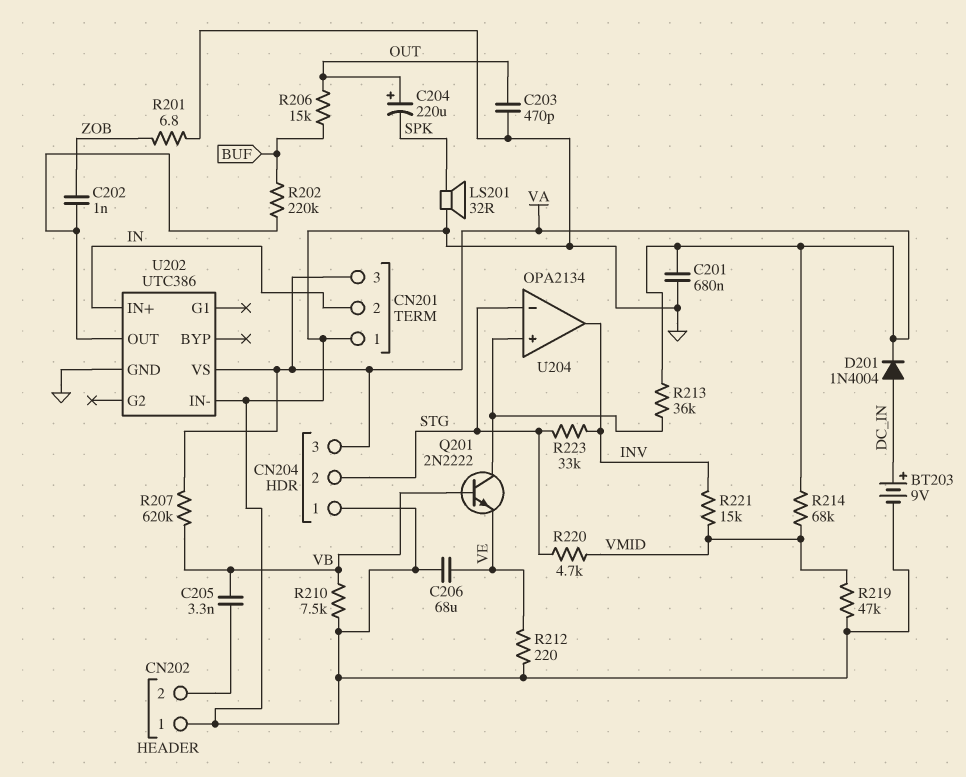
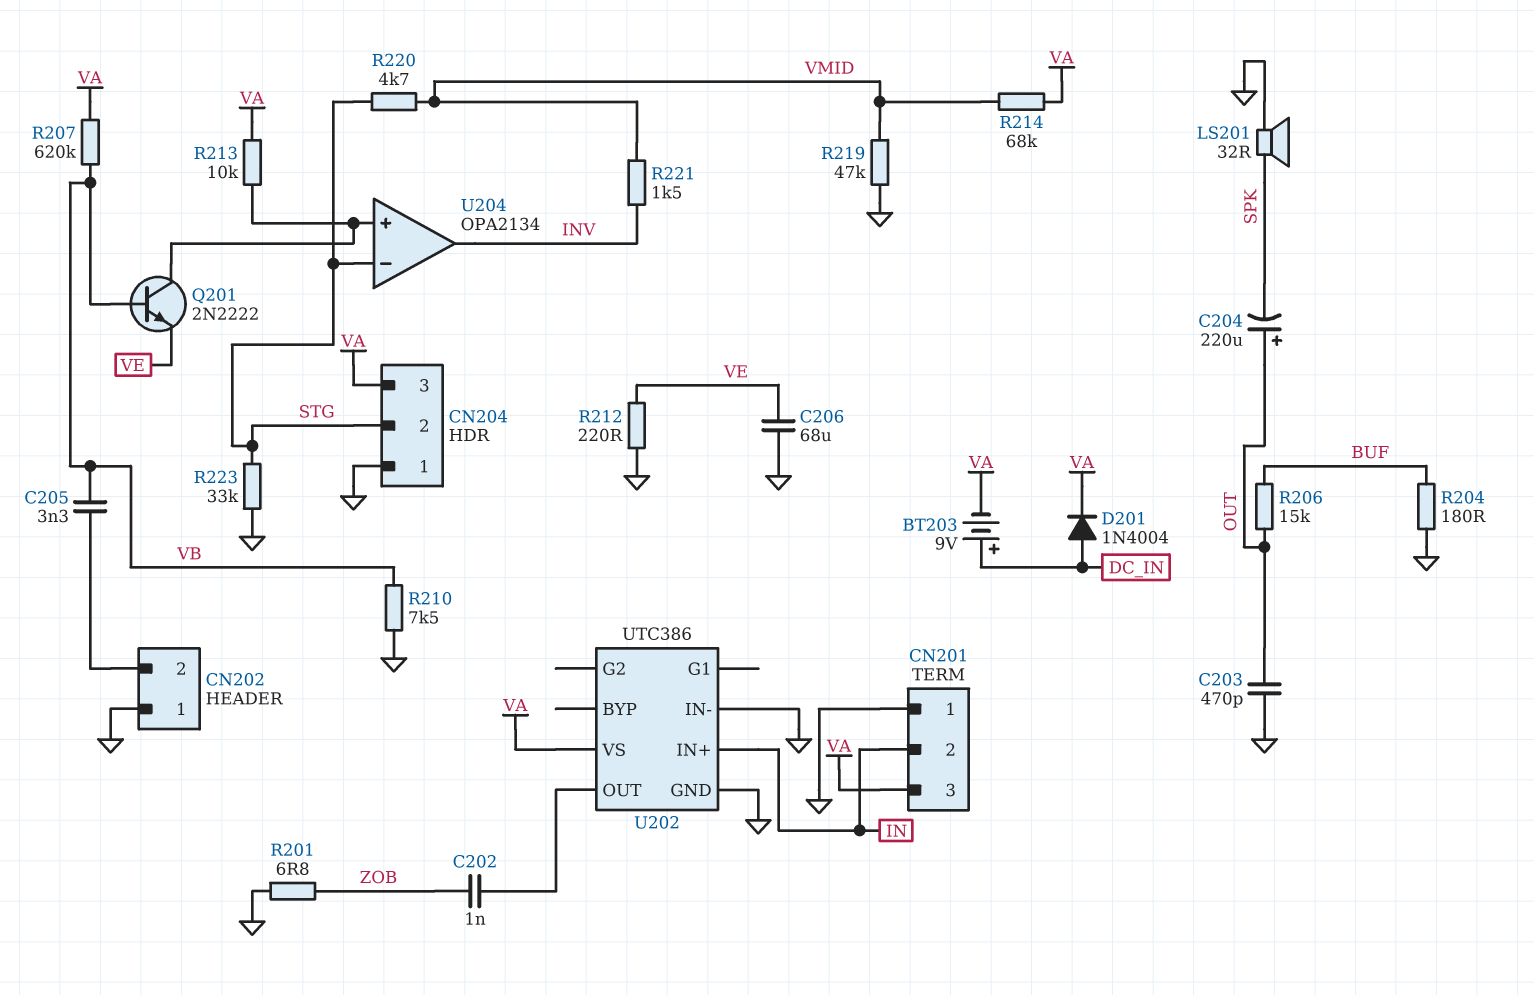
BT203: 9V (plus DC_IN, minus GND) -> 9V (plus DC_IN, minus VA)
C201: 680nF (GND, VA) -> none
R202: 220k (BUF, U202/OUT) -> none
R204: none -> 180 (BUF, GND)
R213: 36k (U204/in+, VA) -> 10k (U204/in+, VA)
R221: 15k (INV, VMID) -> 1.5k (INV, VMID)
R223: 33k (INV, STG) -> 33k (GND, STG)

